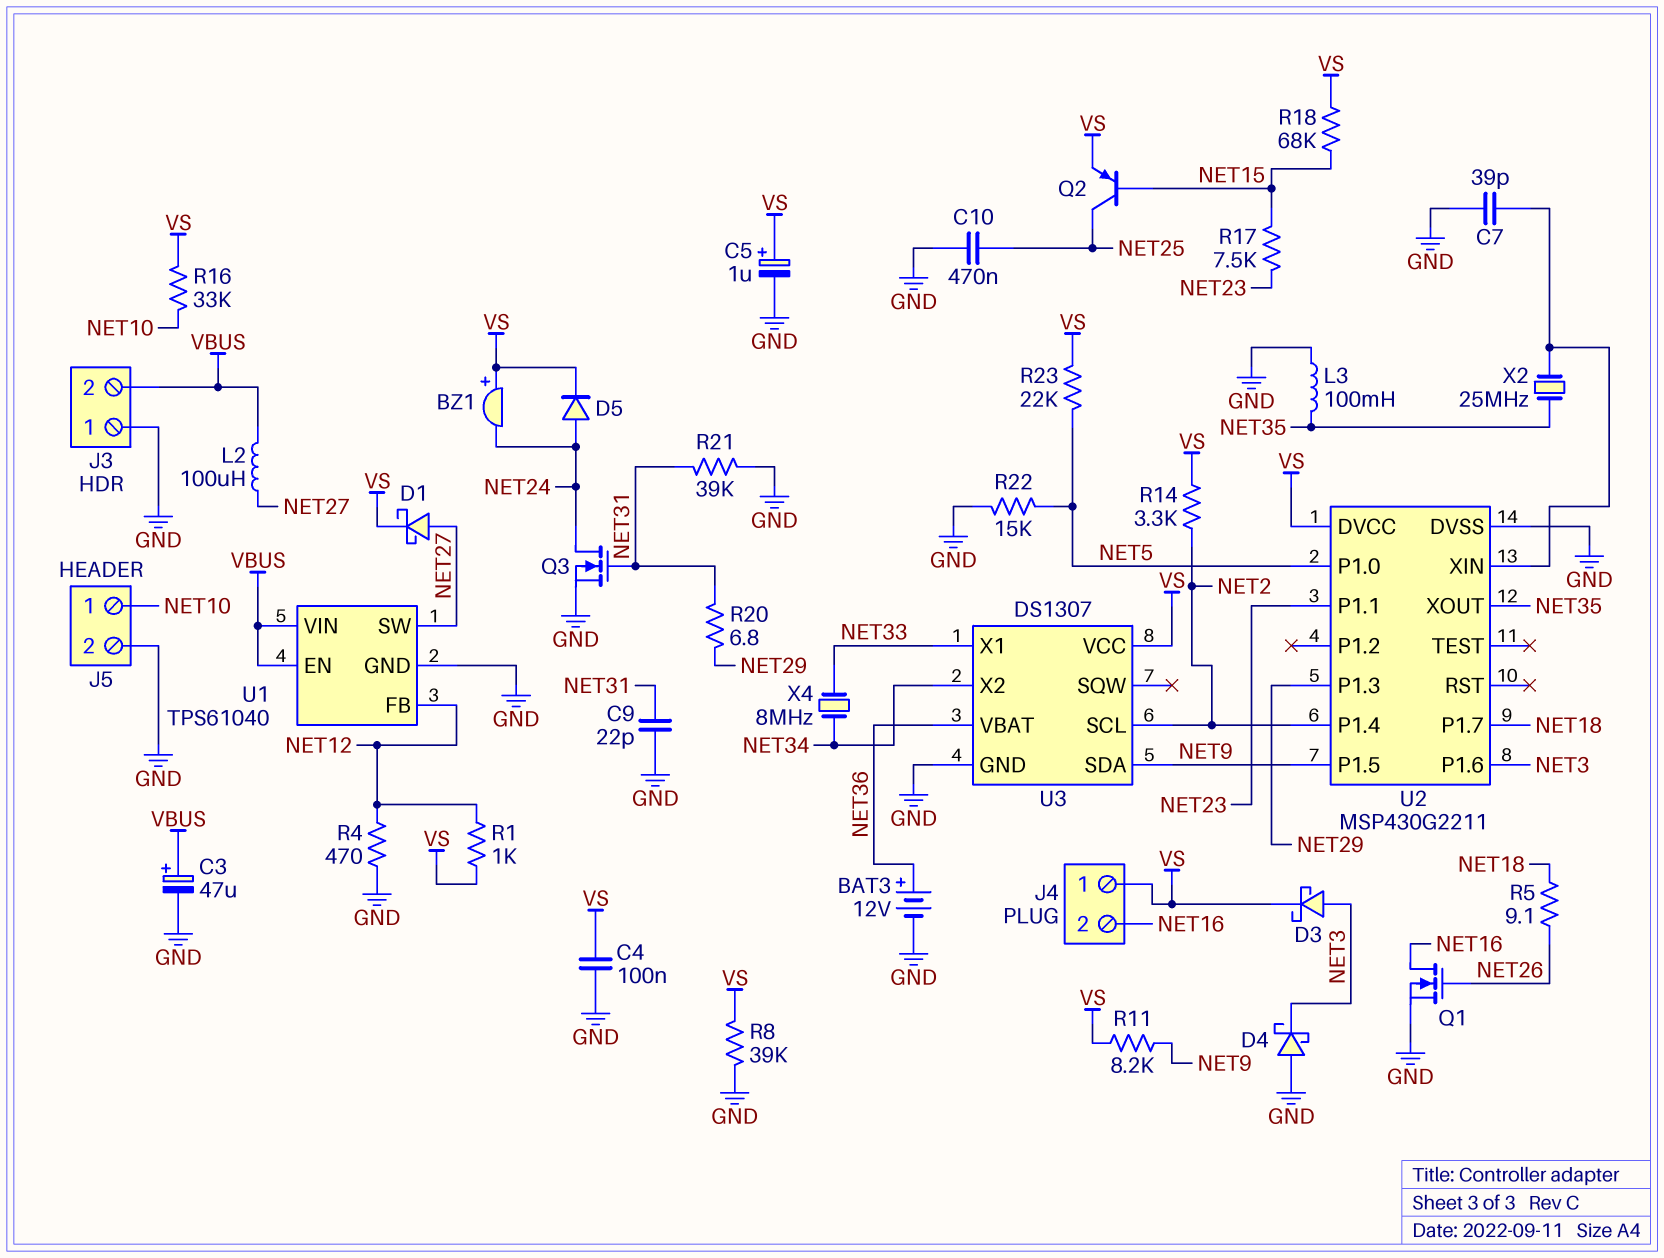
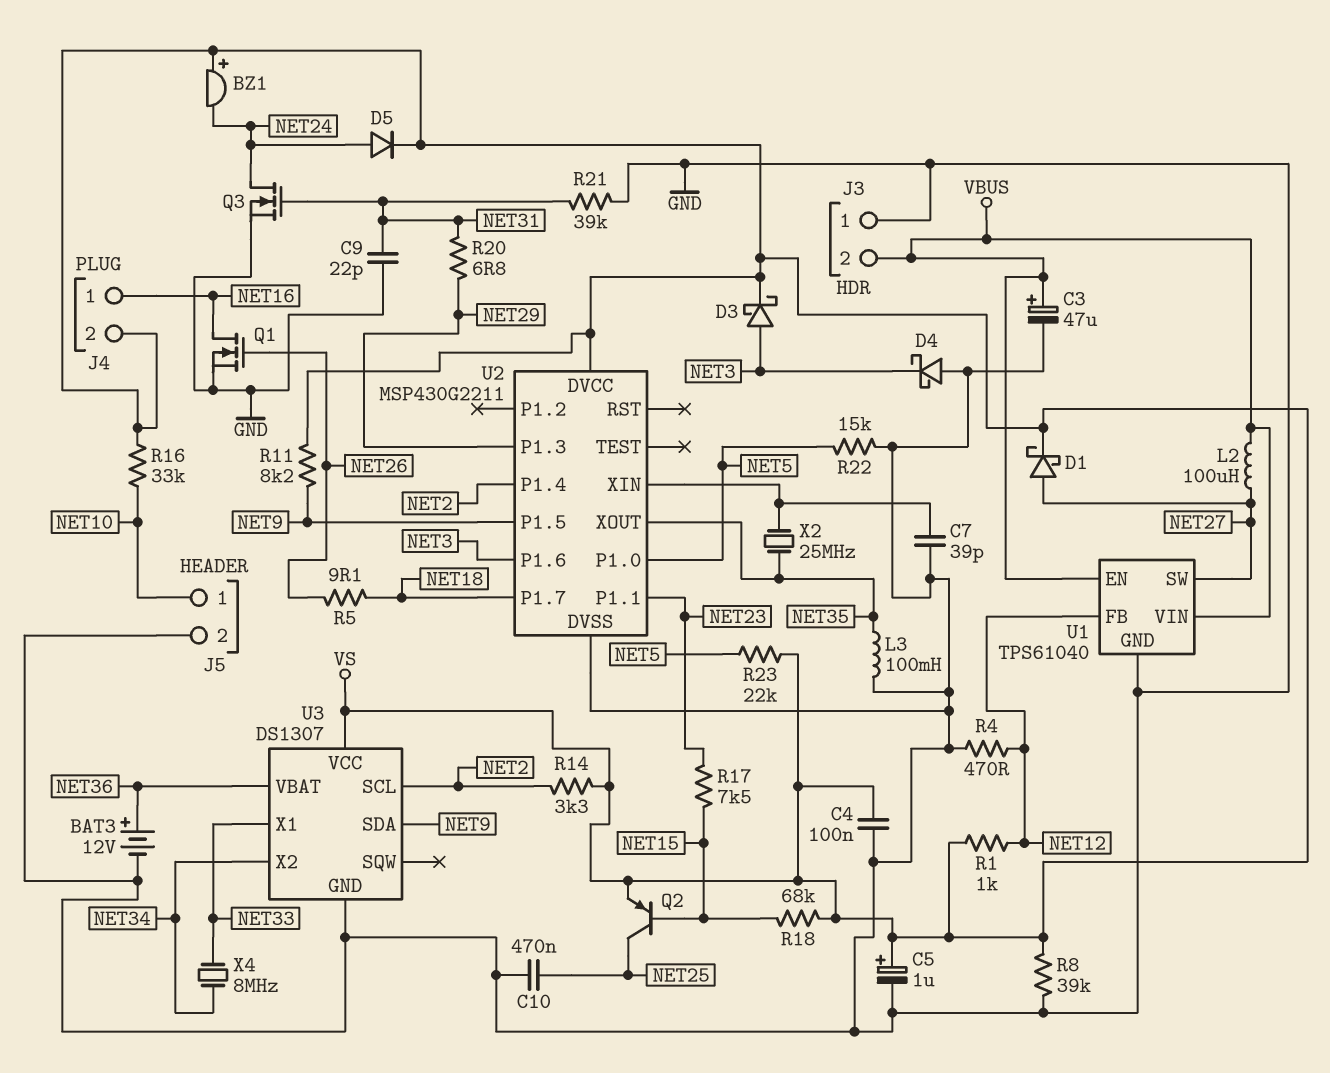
J4 pin 1: VS -> NET16
J4 pin 2: NET16 -> VS

